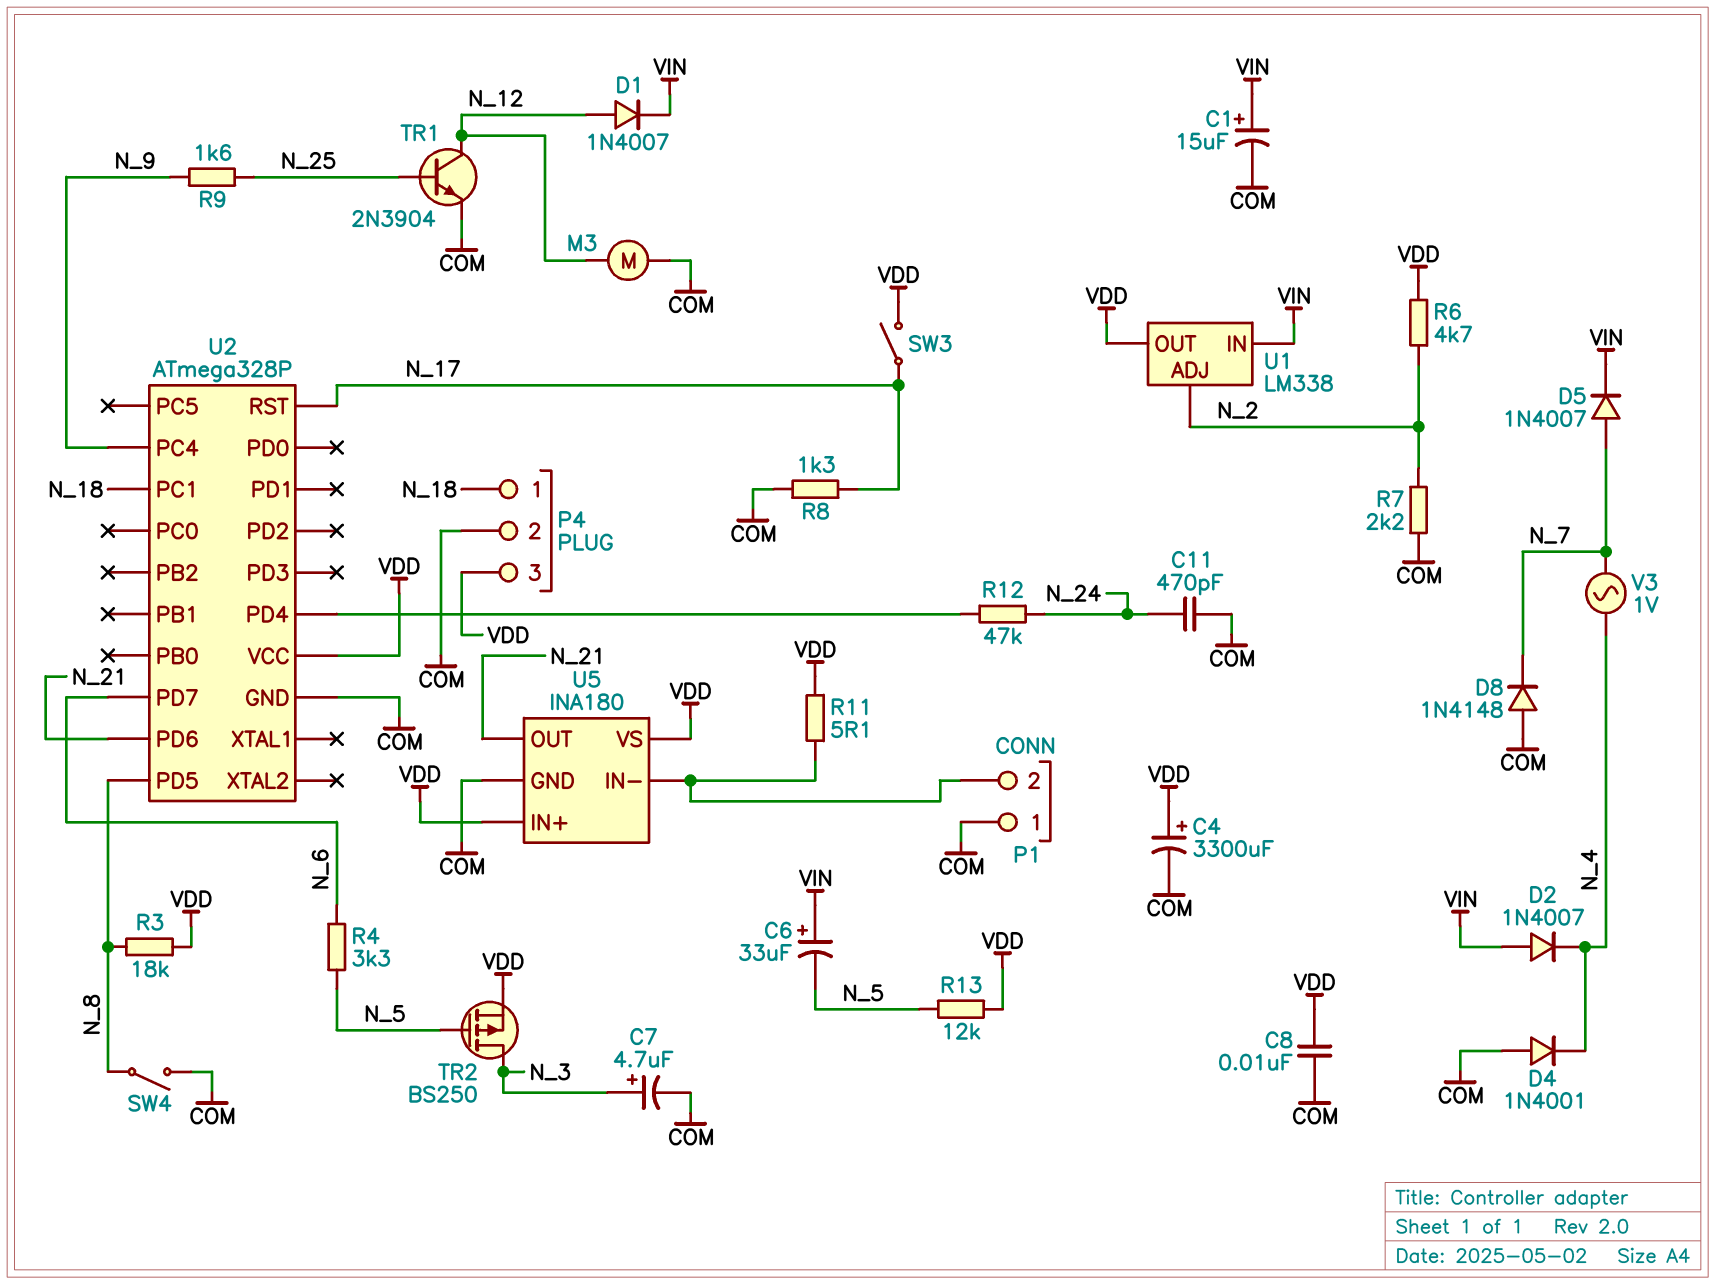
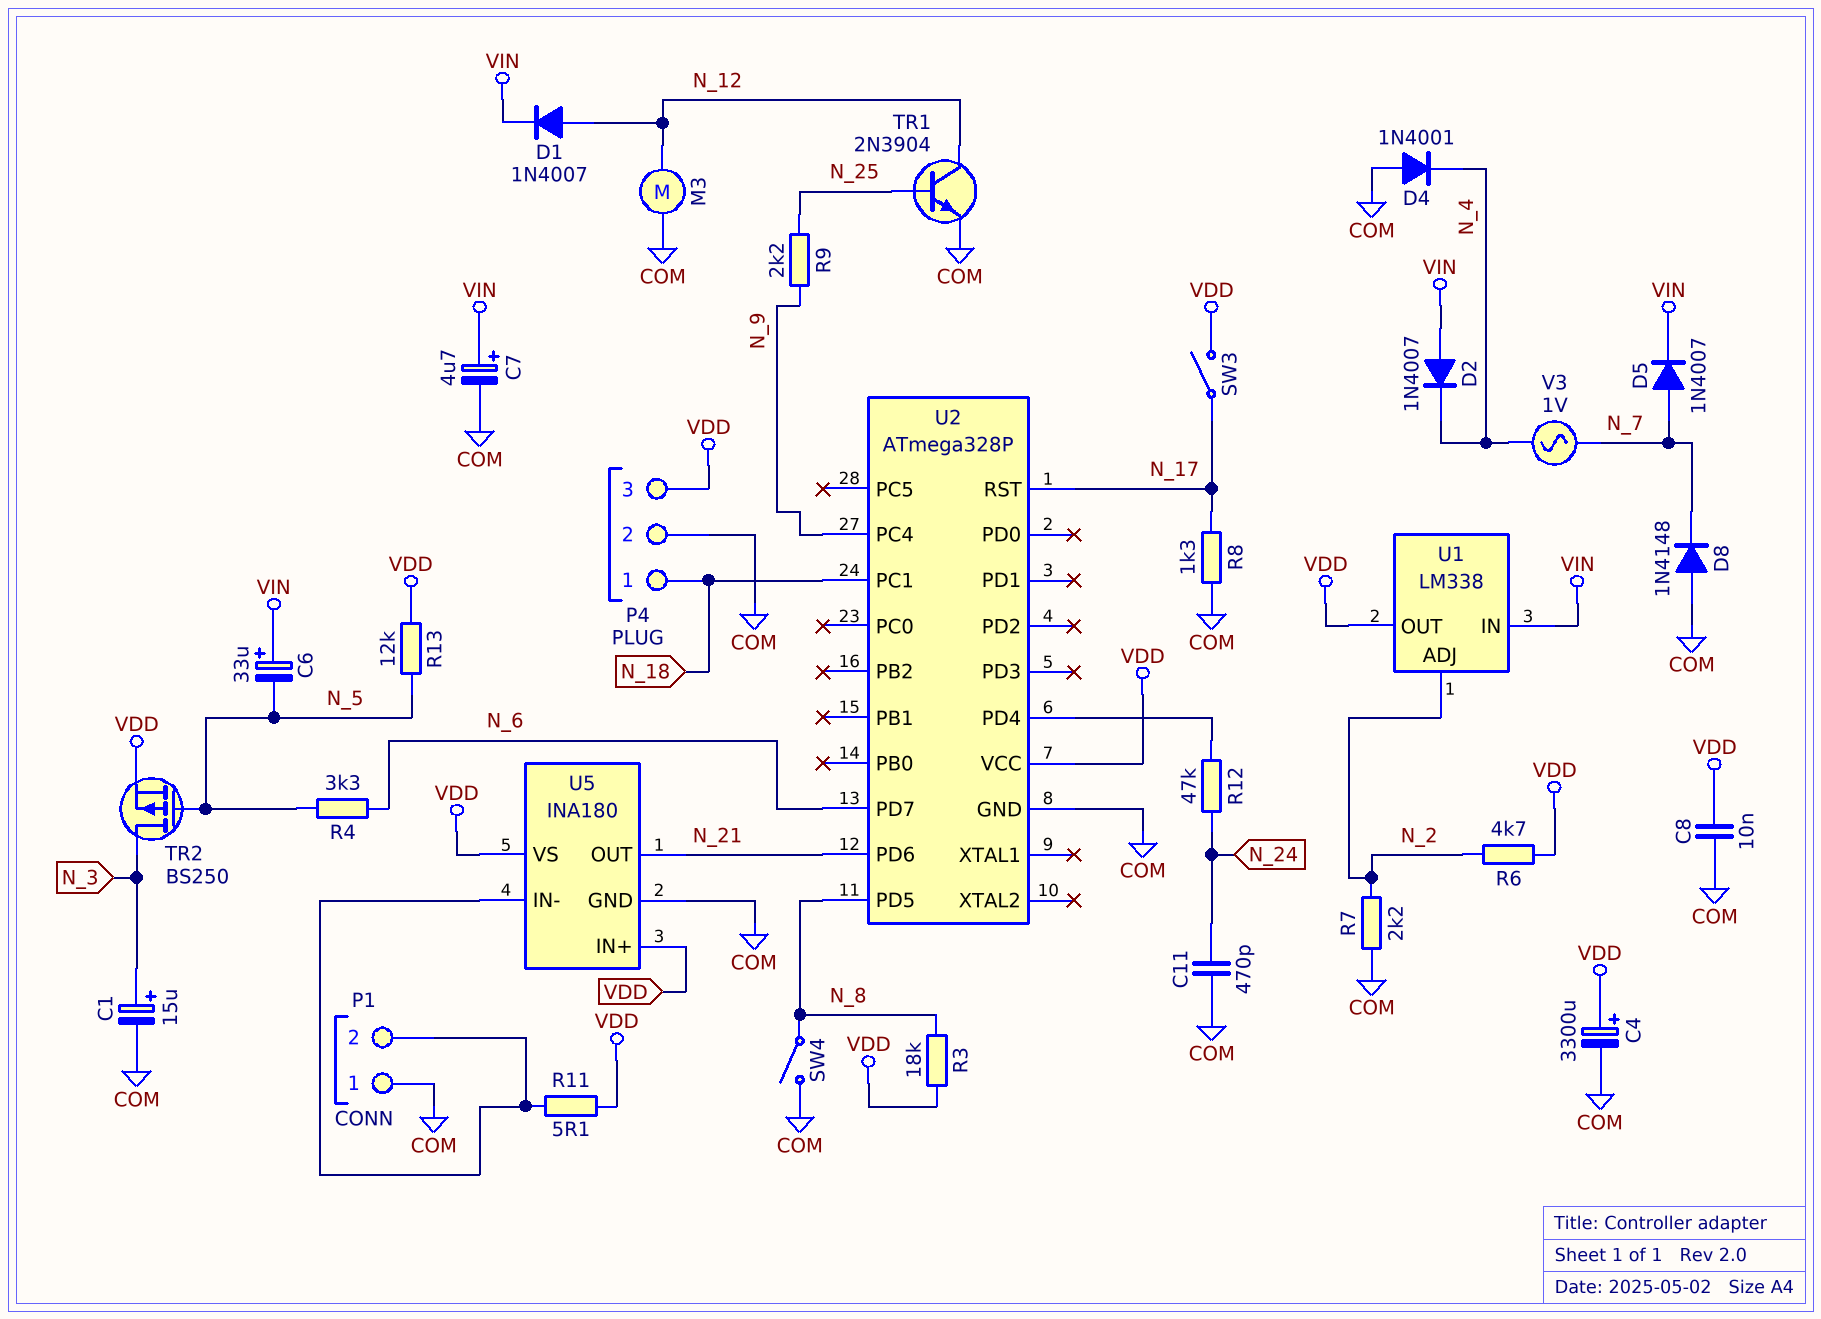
C1: 15uF (plus VIN, minus COM) -> 15uF (plus N_3, minus COM)
C7: 4.7uF (plus N_3, minus COM) -> 4.7uF (plus VIN, minus COM)
R9: 1.6k (N_9, N_25) -> 2.2k (N_9, N_25)

